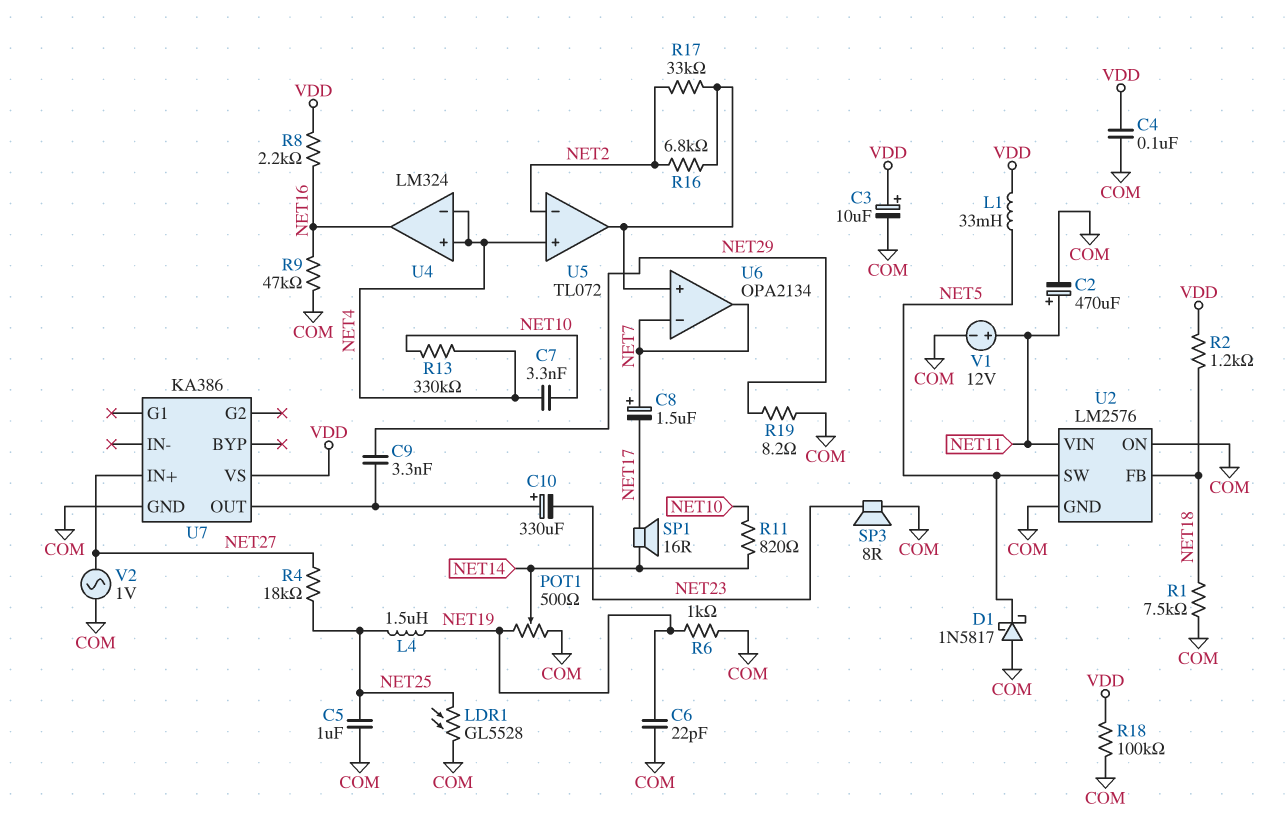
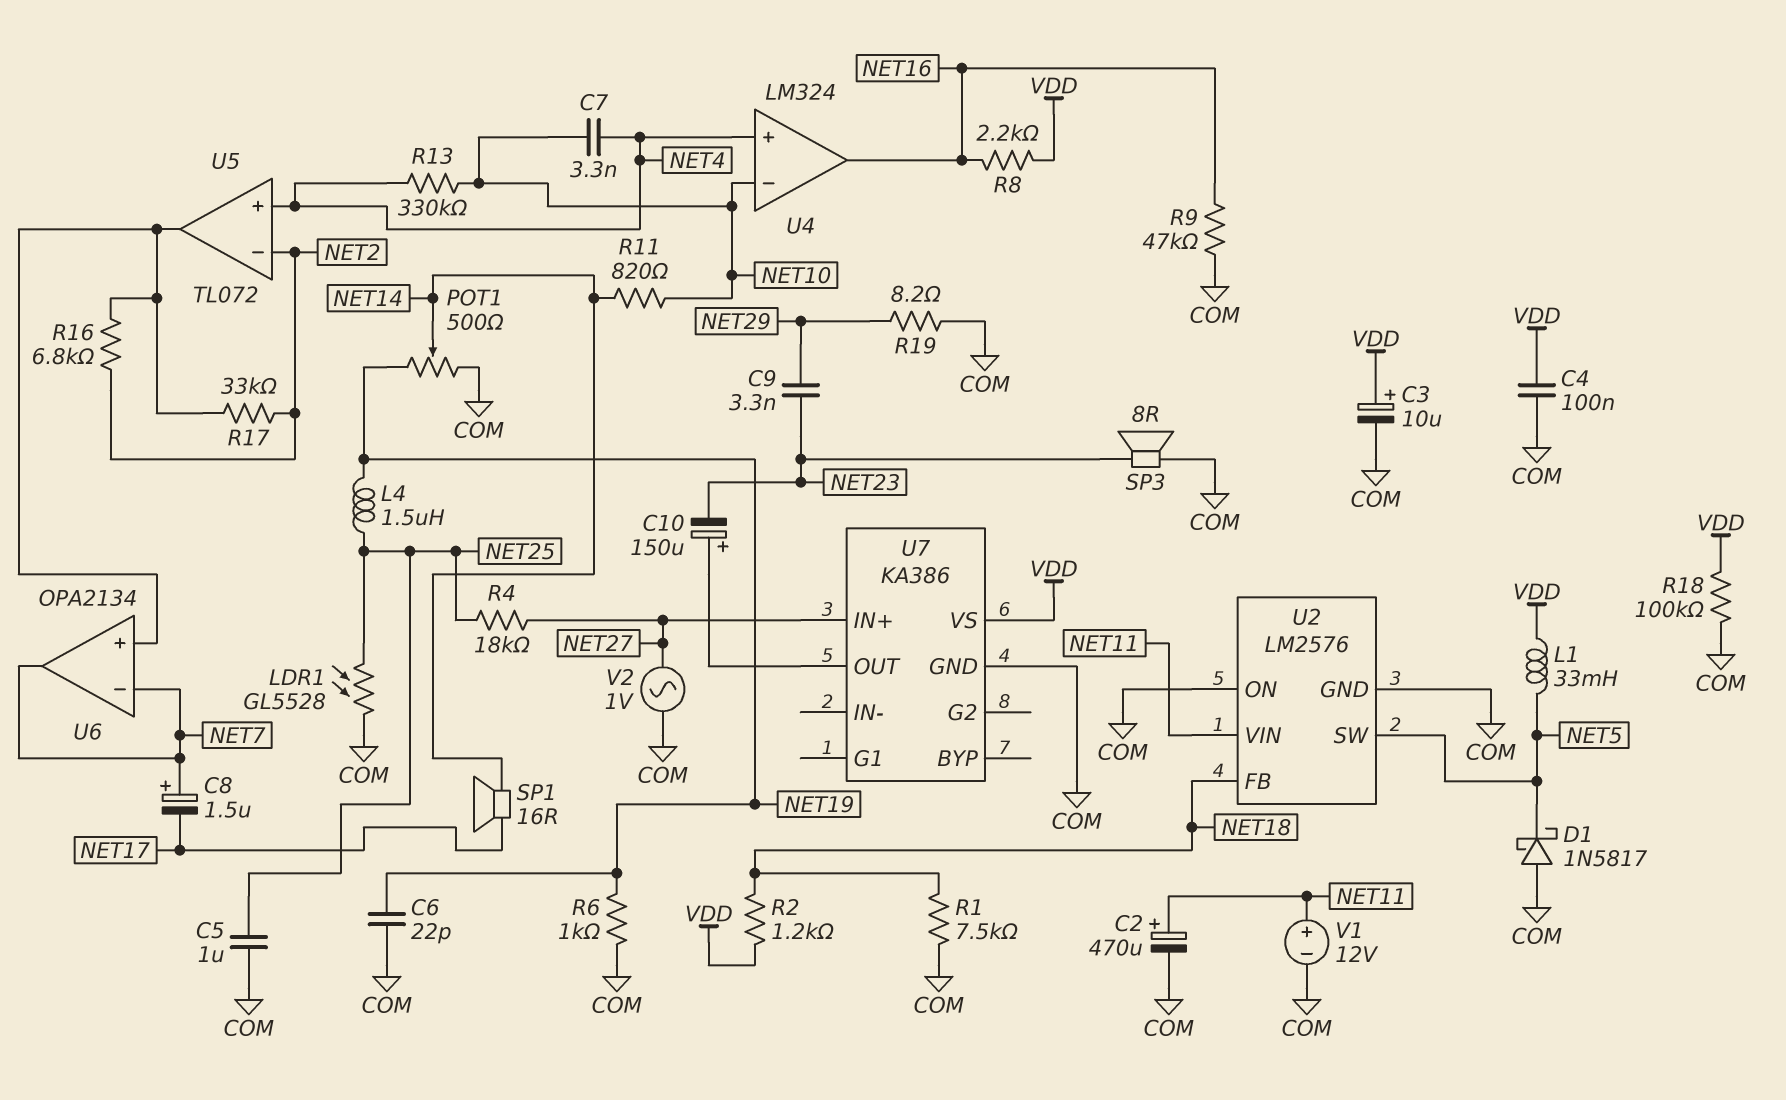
C9: 3.3nF (NET29, U7/OUT) -> 3.3nF (NET23, NET29)
C10: 330uF (plus U7/OUT, minus NET23) -> 150uF (plus U7/OUT, minus NET23)
U4 pin in-: NET4 -> NET10

